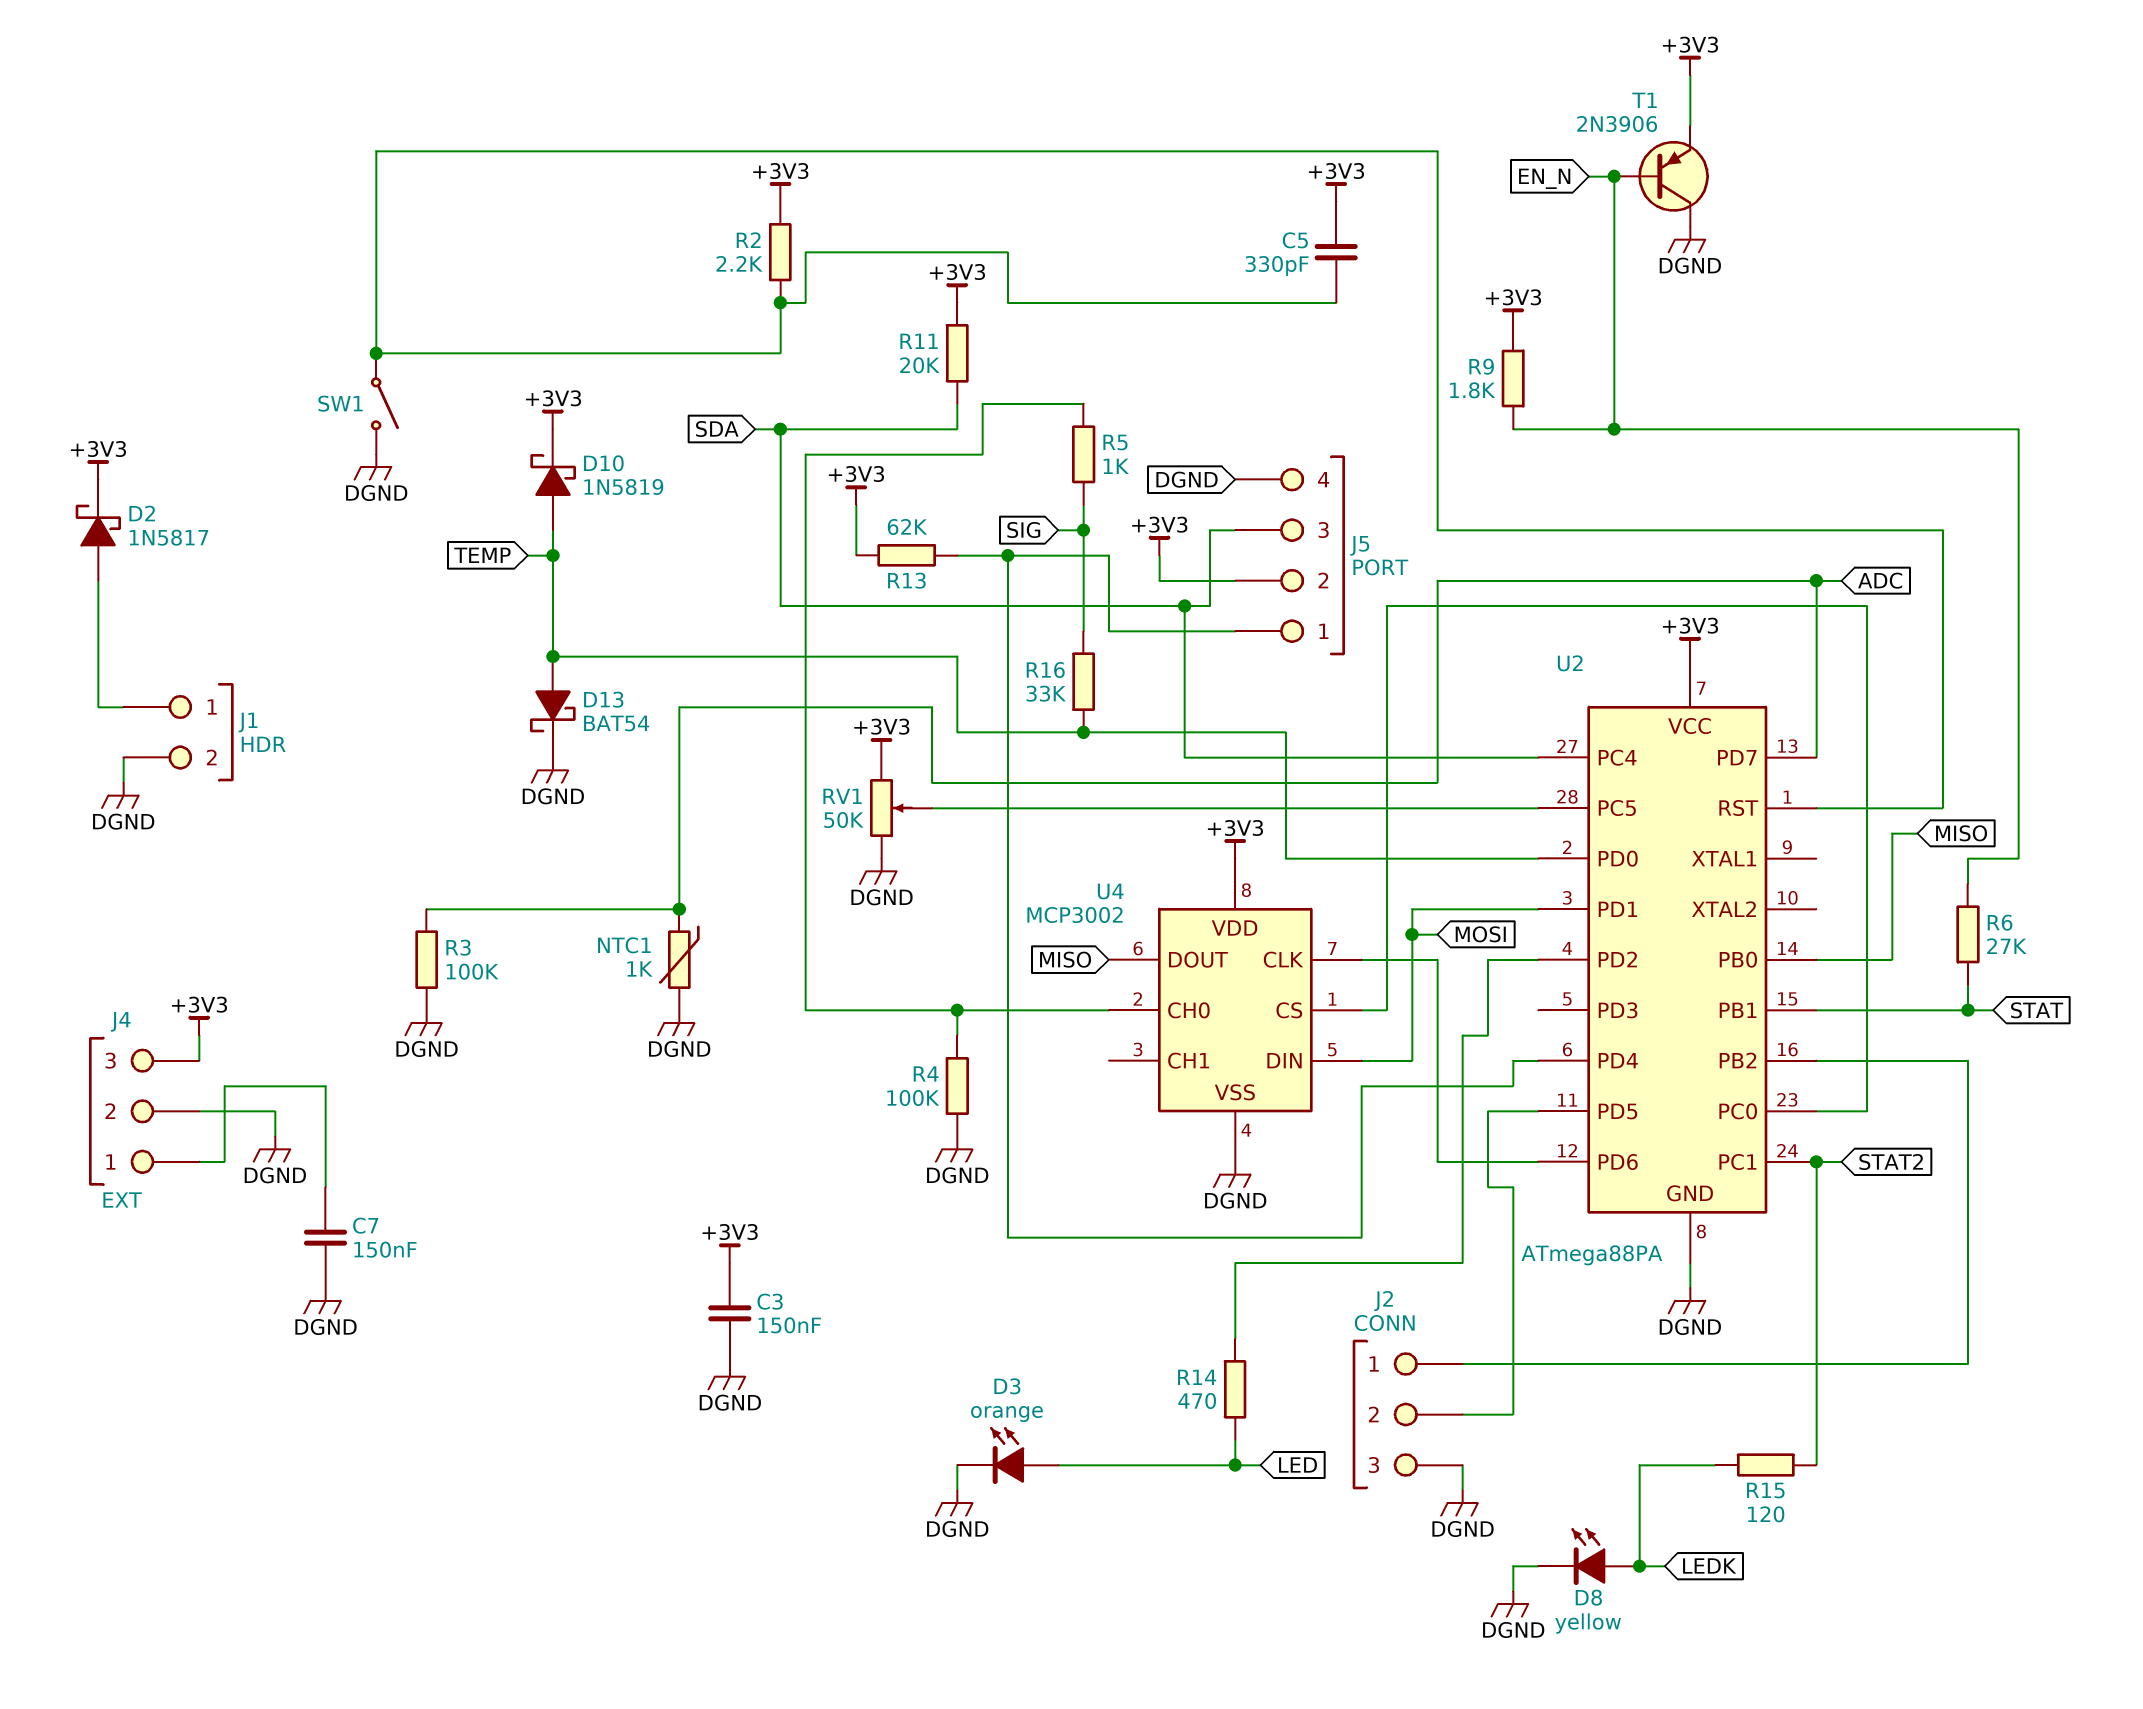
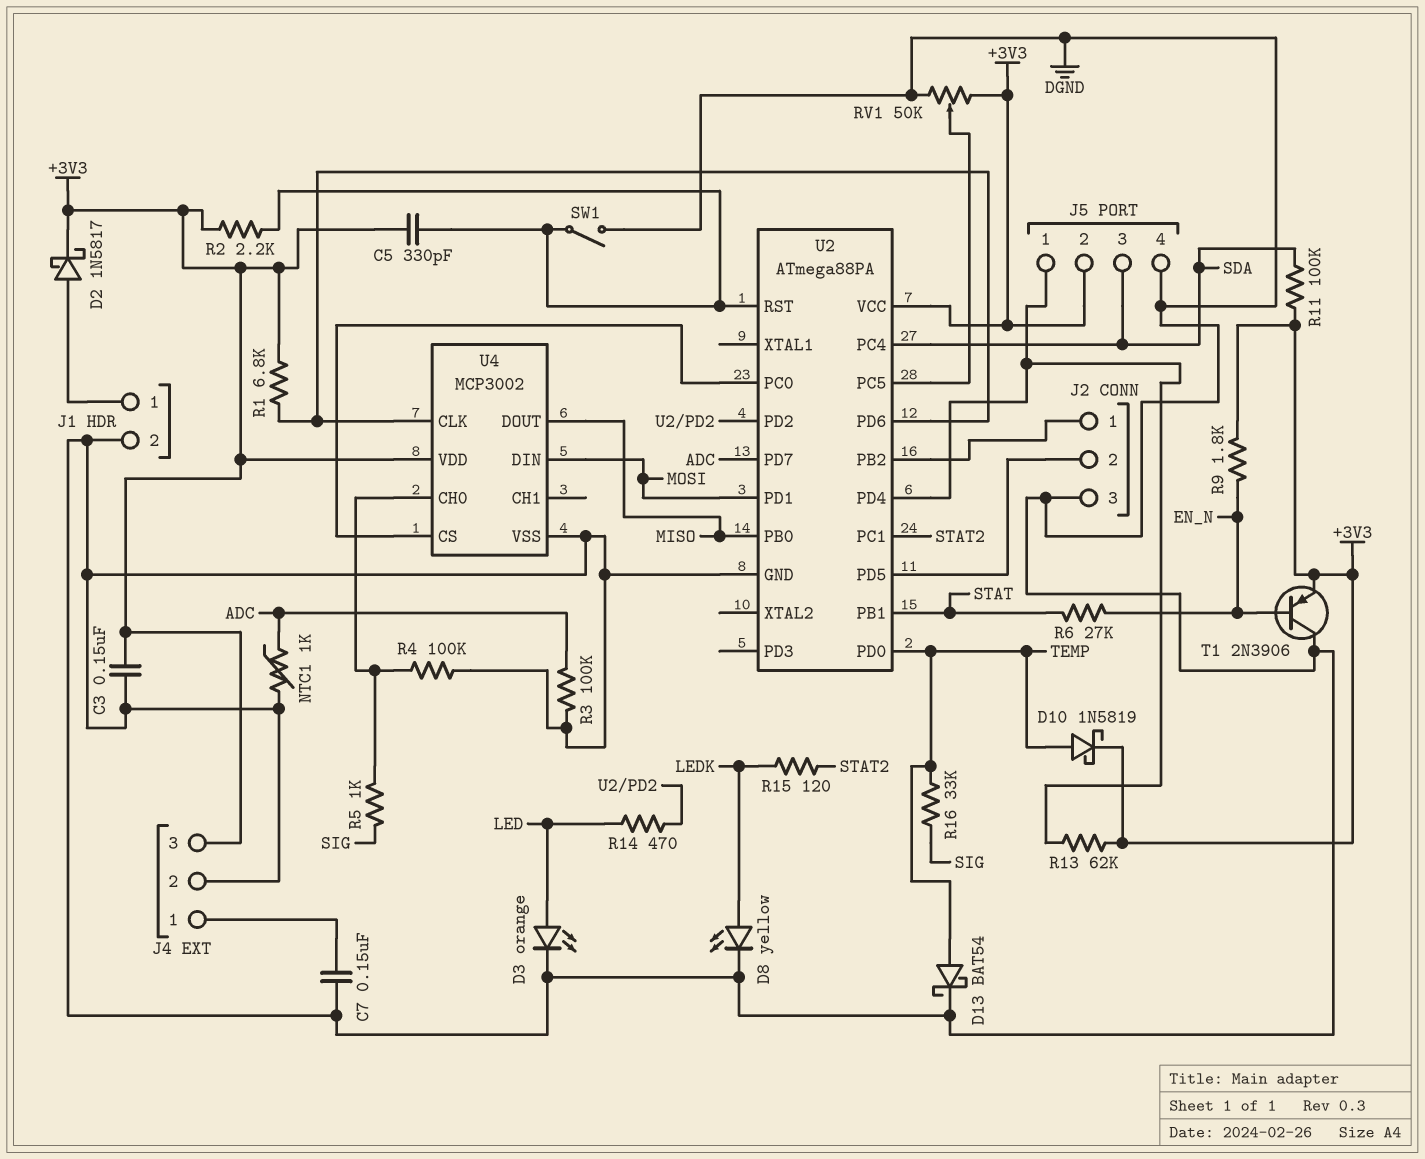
R1: none -> 6.8k (+3V3, U2/PD6)
R11: 20k (+3V3, SDA) -> 100k (+3V3, SDA)

